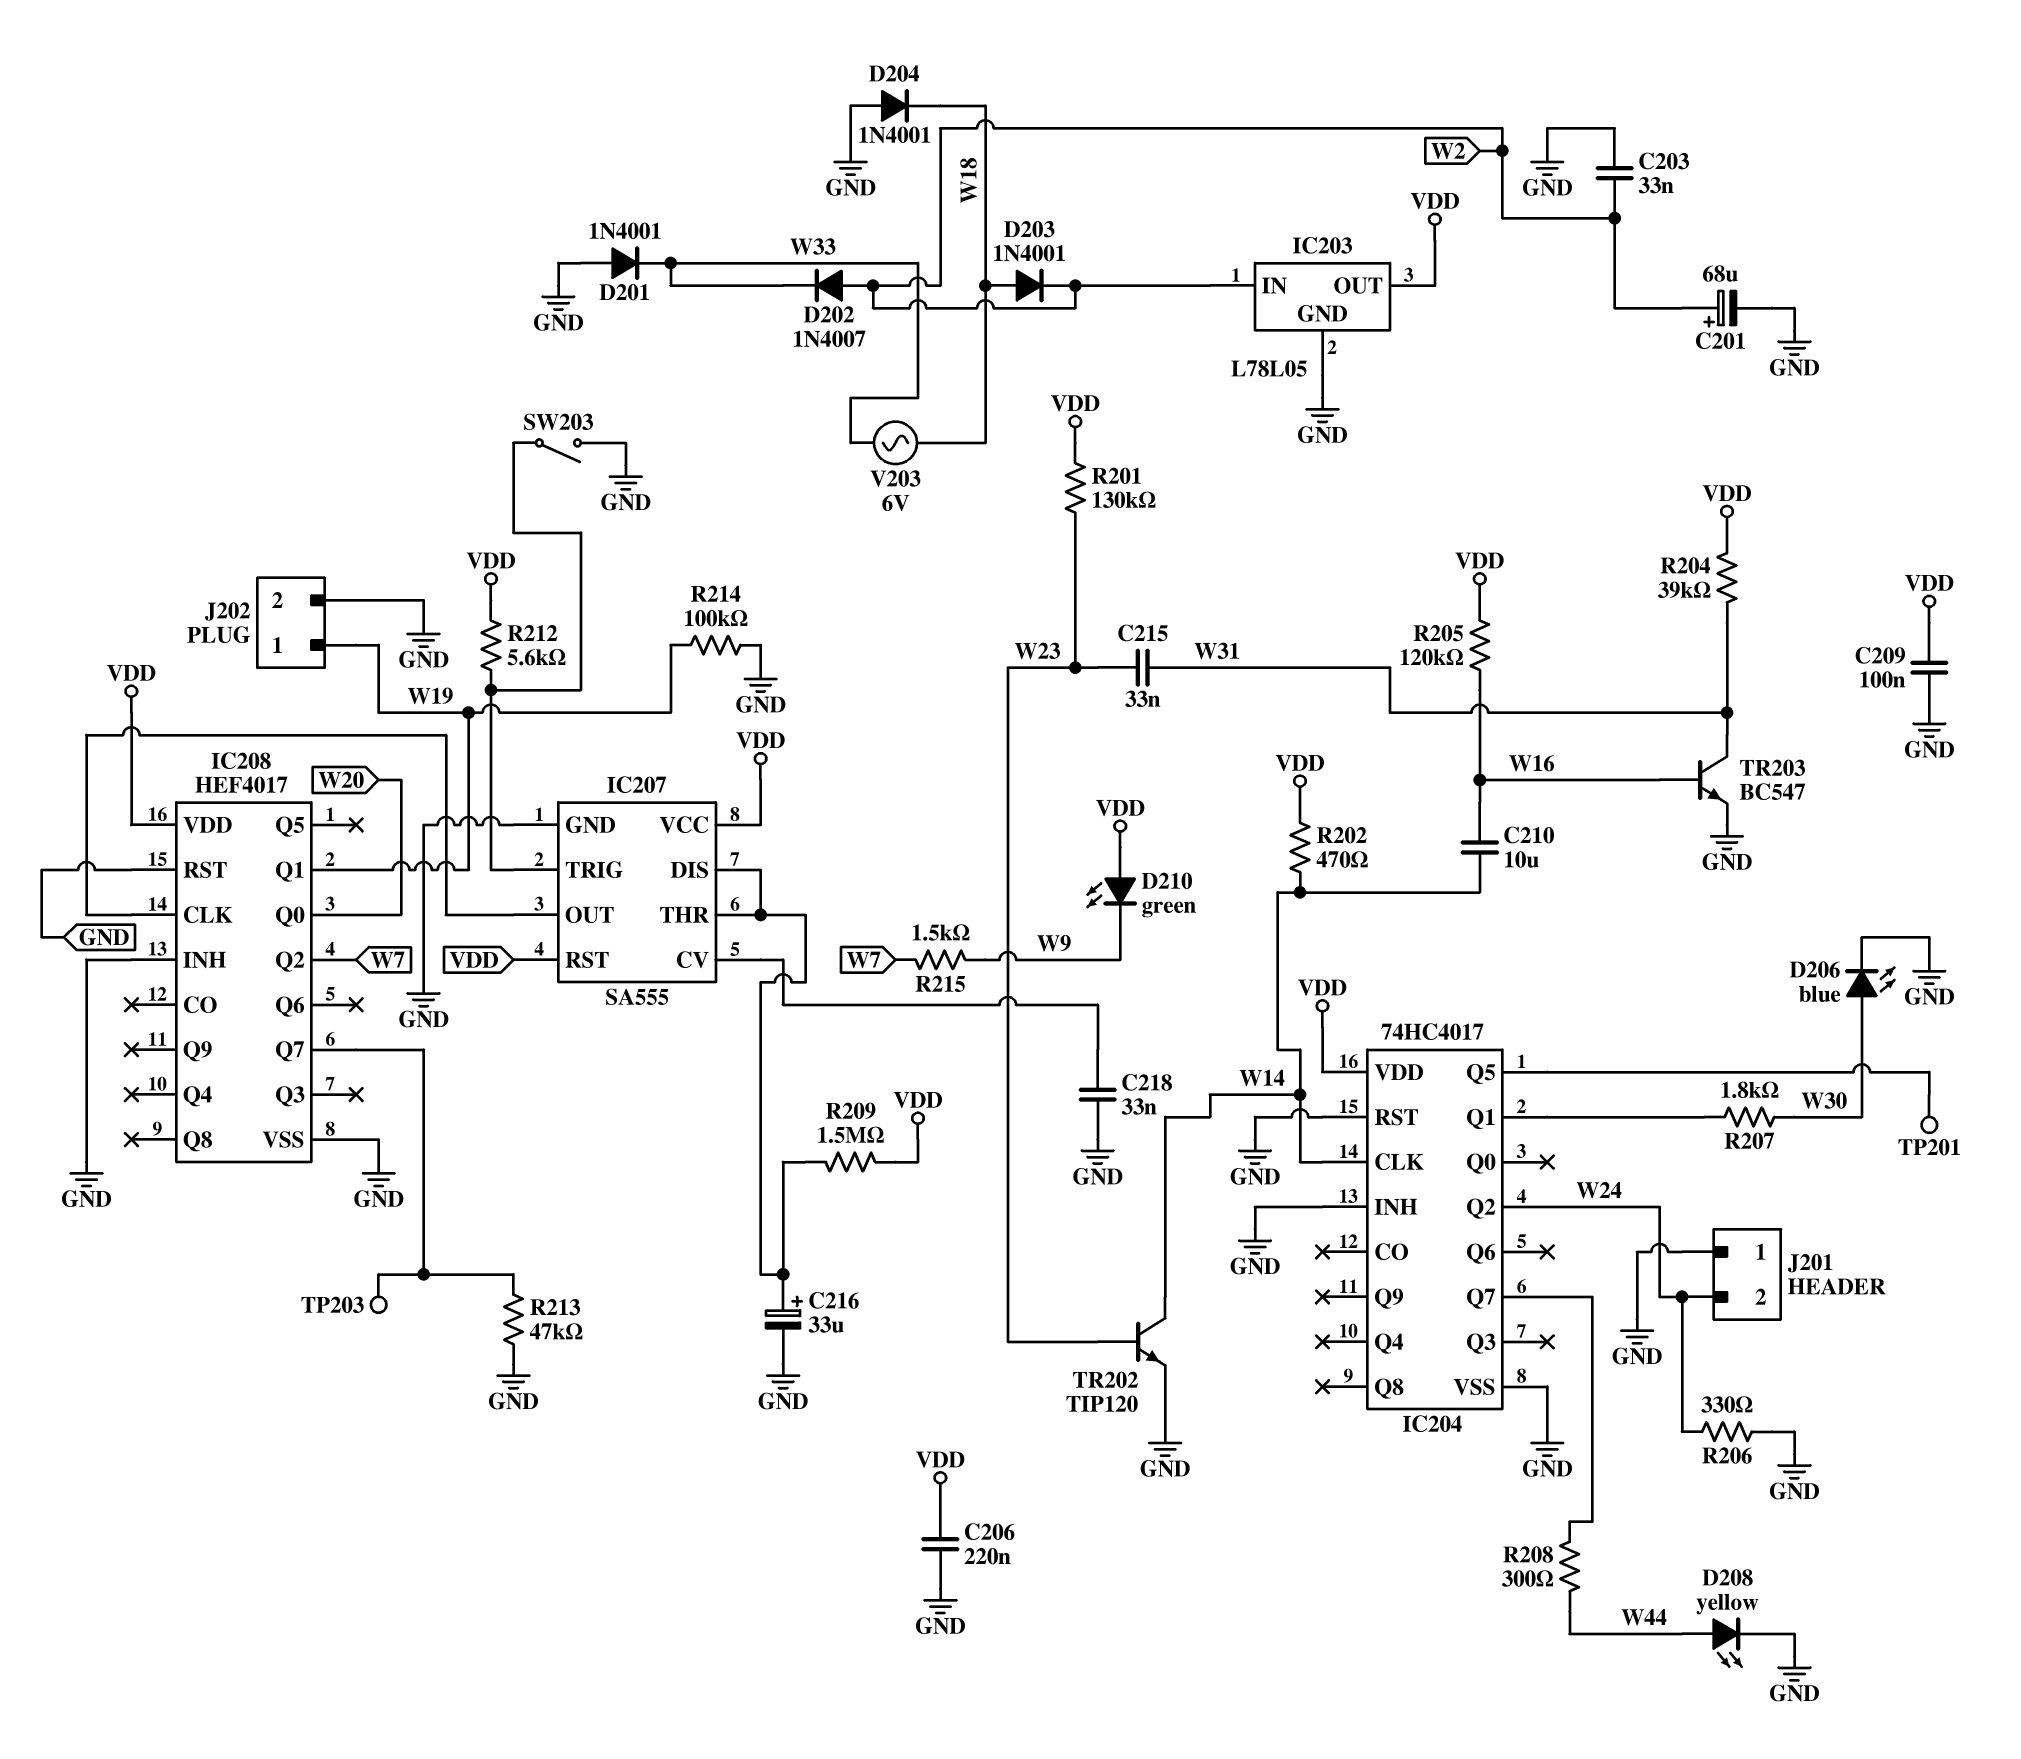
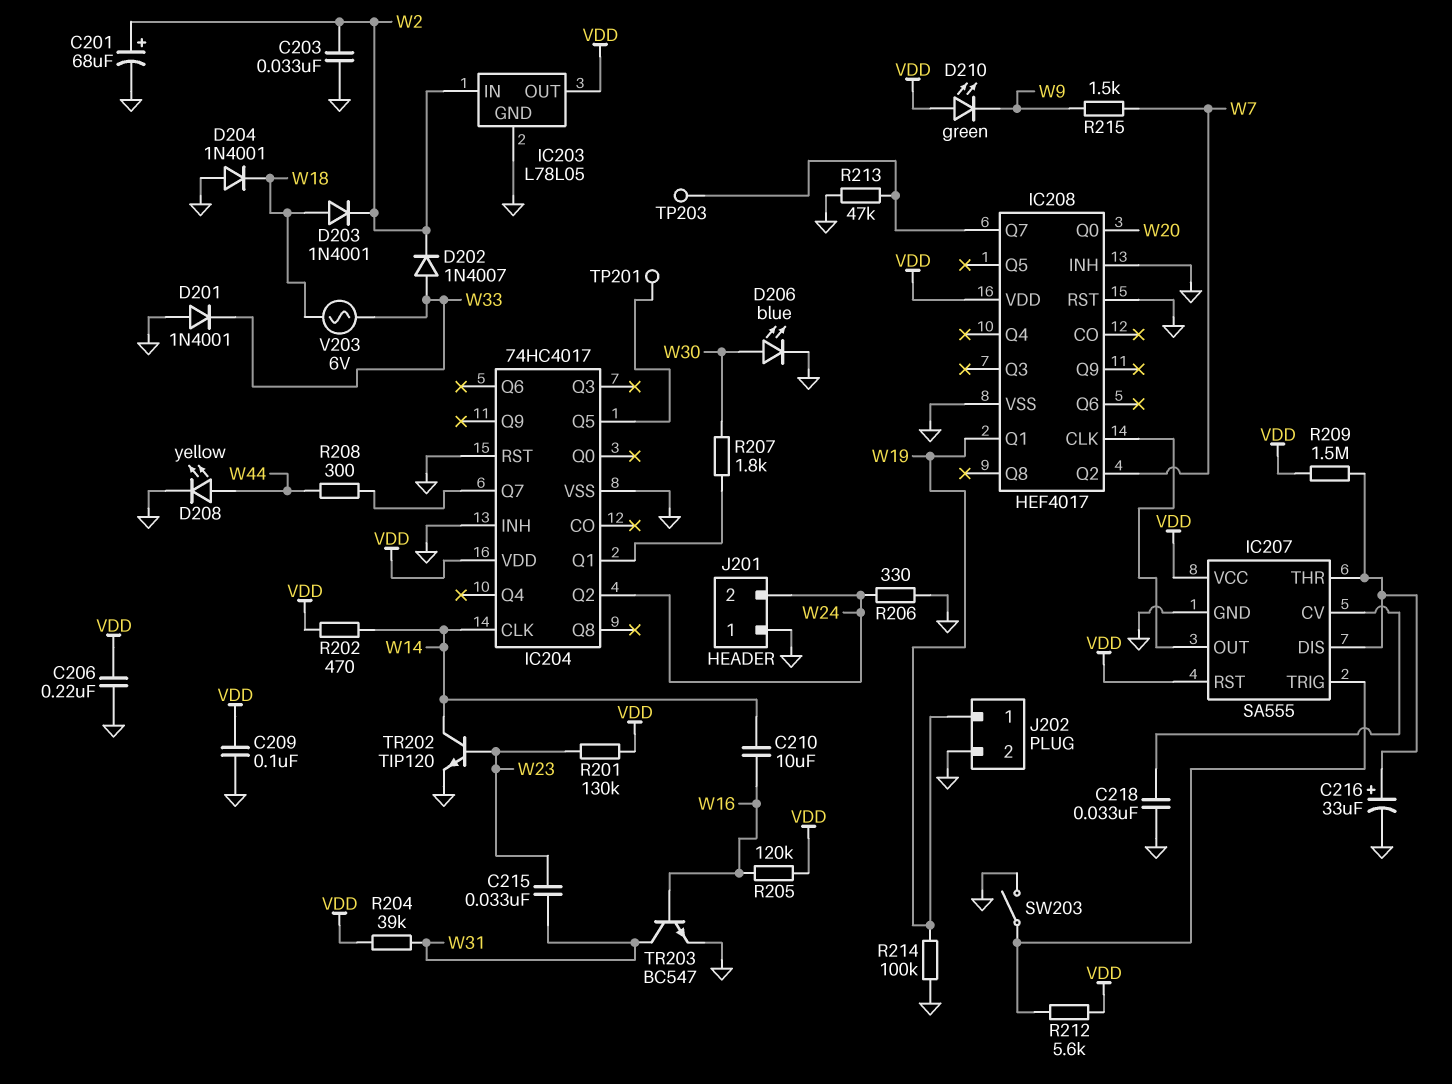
D202: diode 1N4007 (A W2, K W33) -> diode 1N4007 (A W33, K W2)

